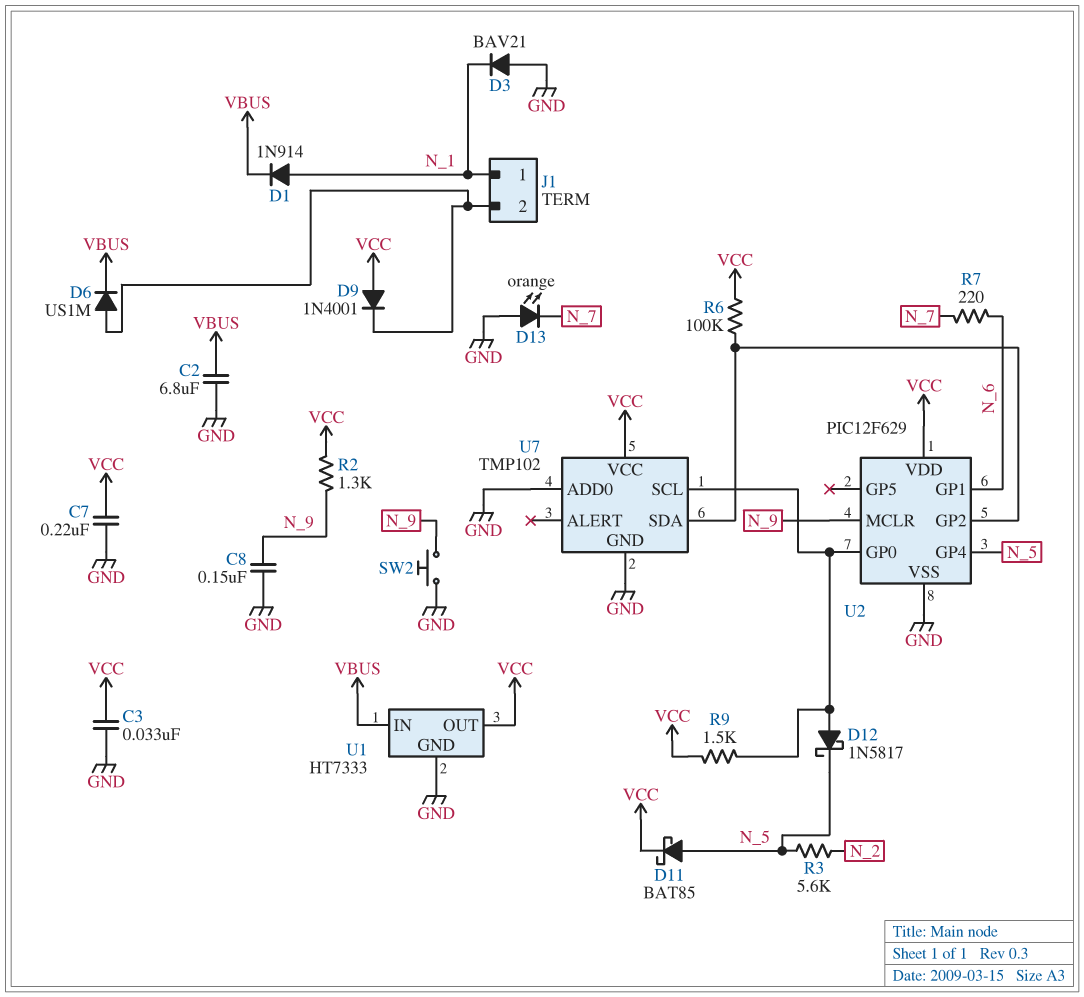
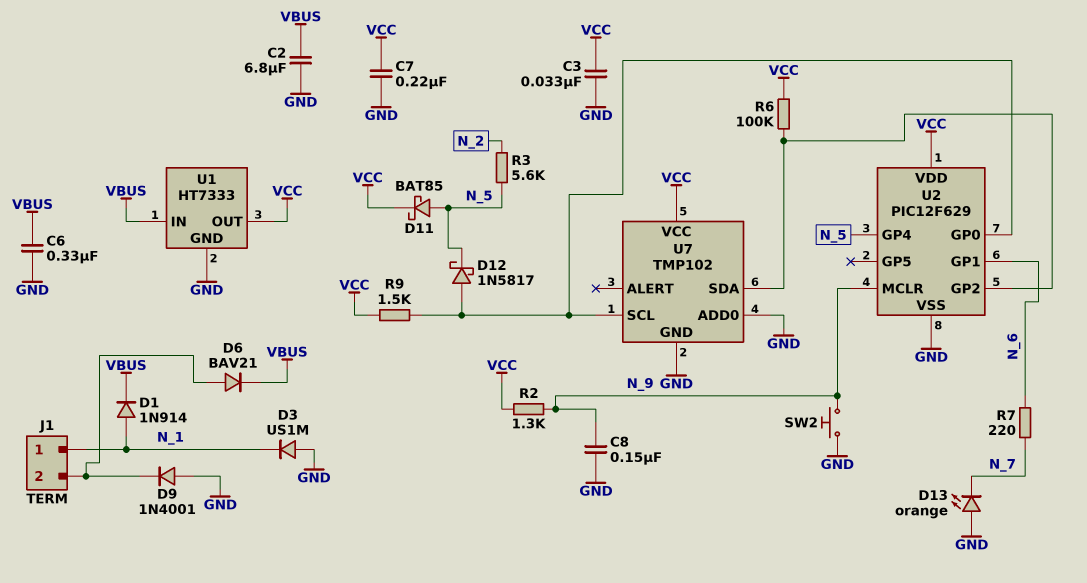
C6: none -> 330nF (GND, VBUS)
D3: diode BAV21 (A GND, K N_1) -> diode US1M (A GND, K N_1)
D6: diode US1M (A J1/2, K VBUS) -> diode BAV21 (A J1/2, K VBUS)
D9: diode 1N4001 (A VCC, K J1/2) -> diode 1N4001 (A GND, K J1/2)

